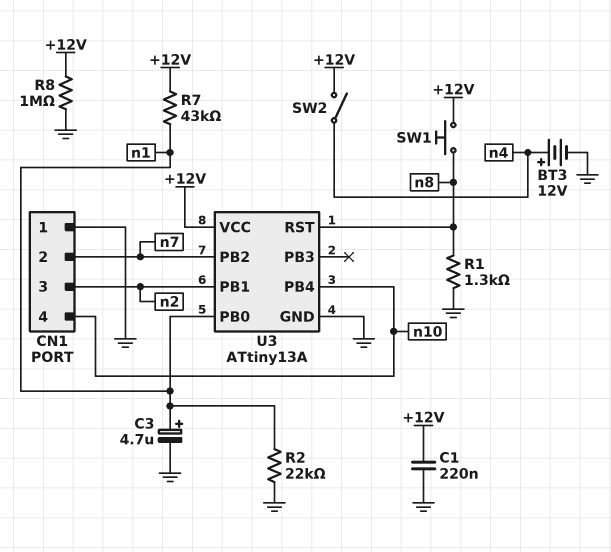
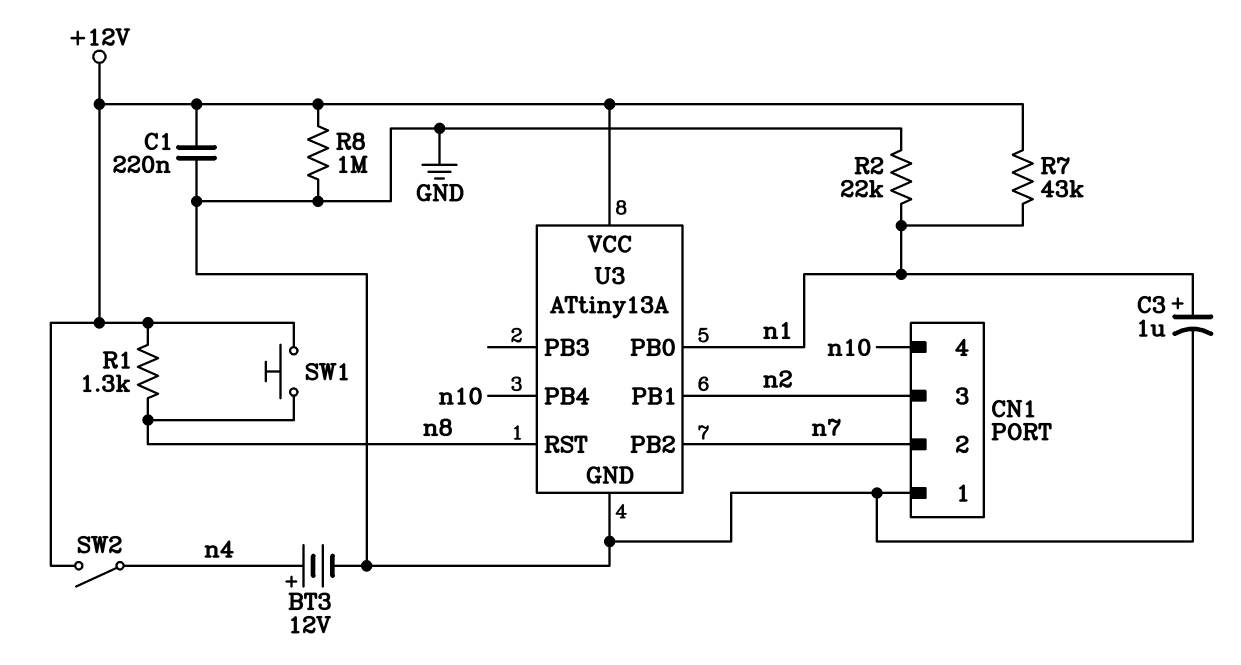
C3: 4.7uF (plus n1, minus GND) -> 1uF (plus n1, minus GND)
R1: 1.3k (GND, n8) -> 1.3k (+12V, n8)

